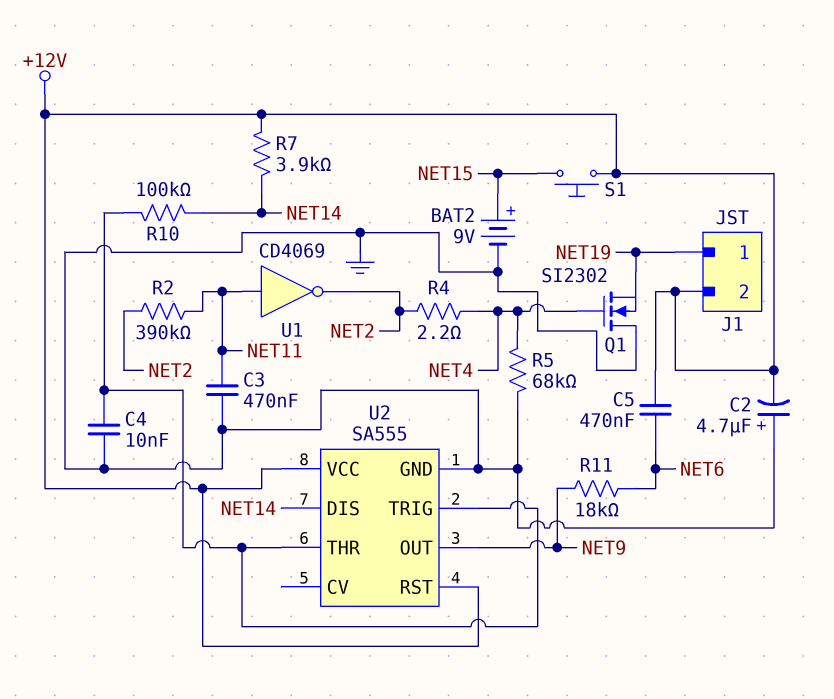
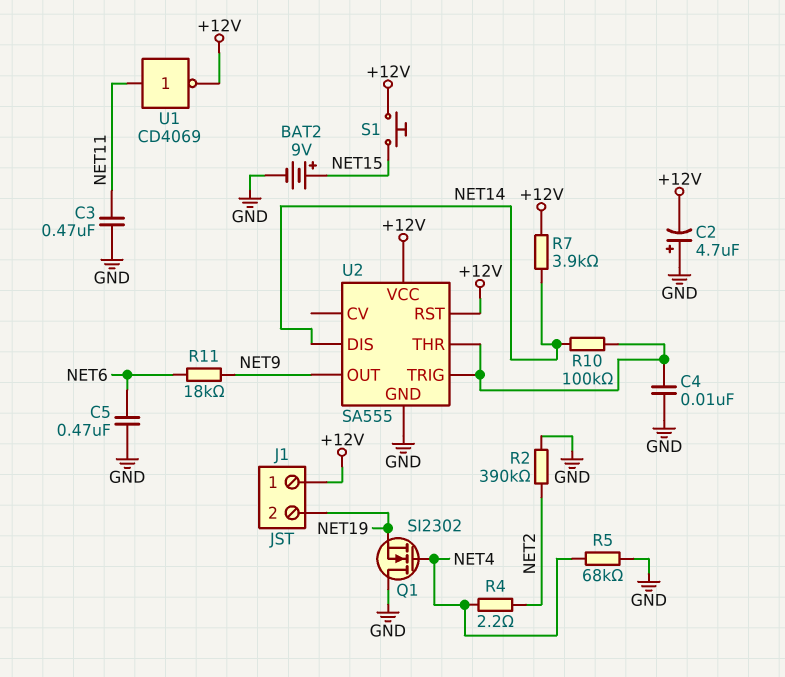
C5: 470nF (+12V, NET6) -> 470nF (GND, NET6)
J1 pin 1: NET19 -> +12V
J1 pin 2: +12V -> NET19
R2: 390k (NET2, NET11) -> 390k (GND, NET2)
U1: NOT CD4069 (in NET11, out NET2) -> NOT CD4069 (in NET11, out +12V)

